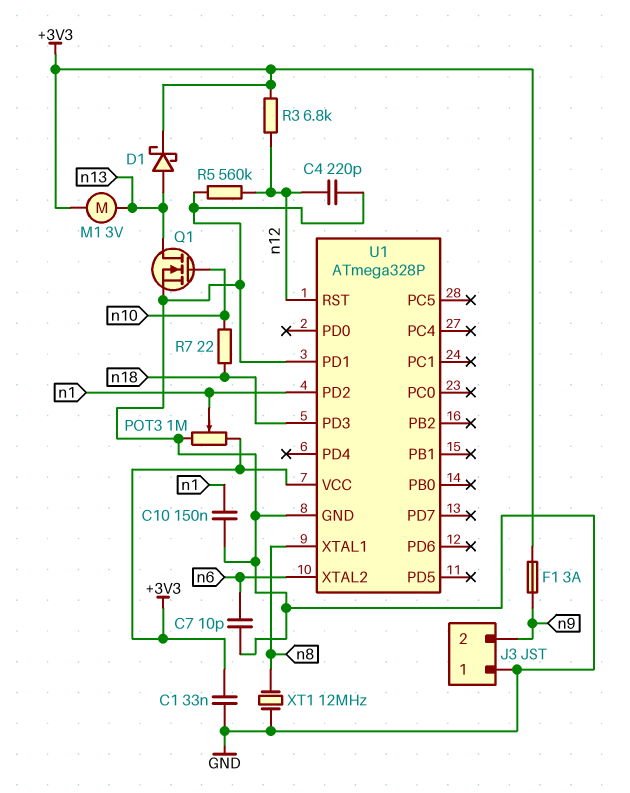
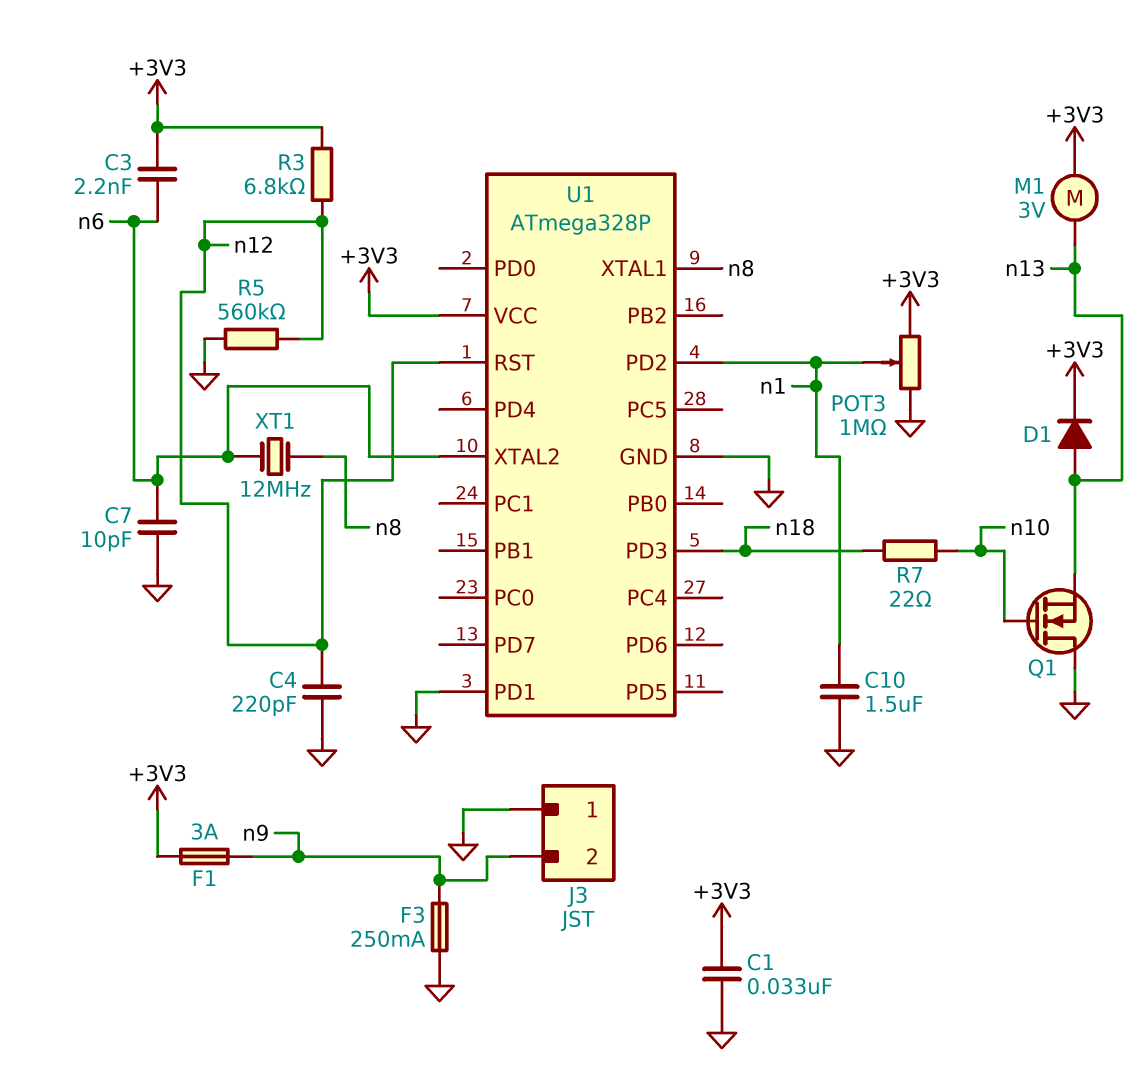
C3: none -> 2.2nF (+3V3, n6)
C10: 150nF (GND, n1) -> 1.5uF (GND, n1)
D1: schottky (A n13, K +3V3) -> diode (A n13, K +3V3)
F3: none -> 250mA (GND, n9)
Q1: NMOS (G n10, D n13, S GND) -> NMOS (G n10, D GND, S n13)
XT1: 12MHz (GND, n8) -> 12MHz (n6, n8)

